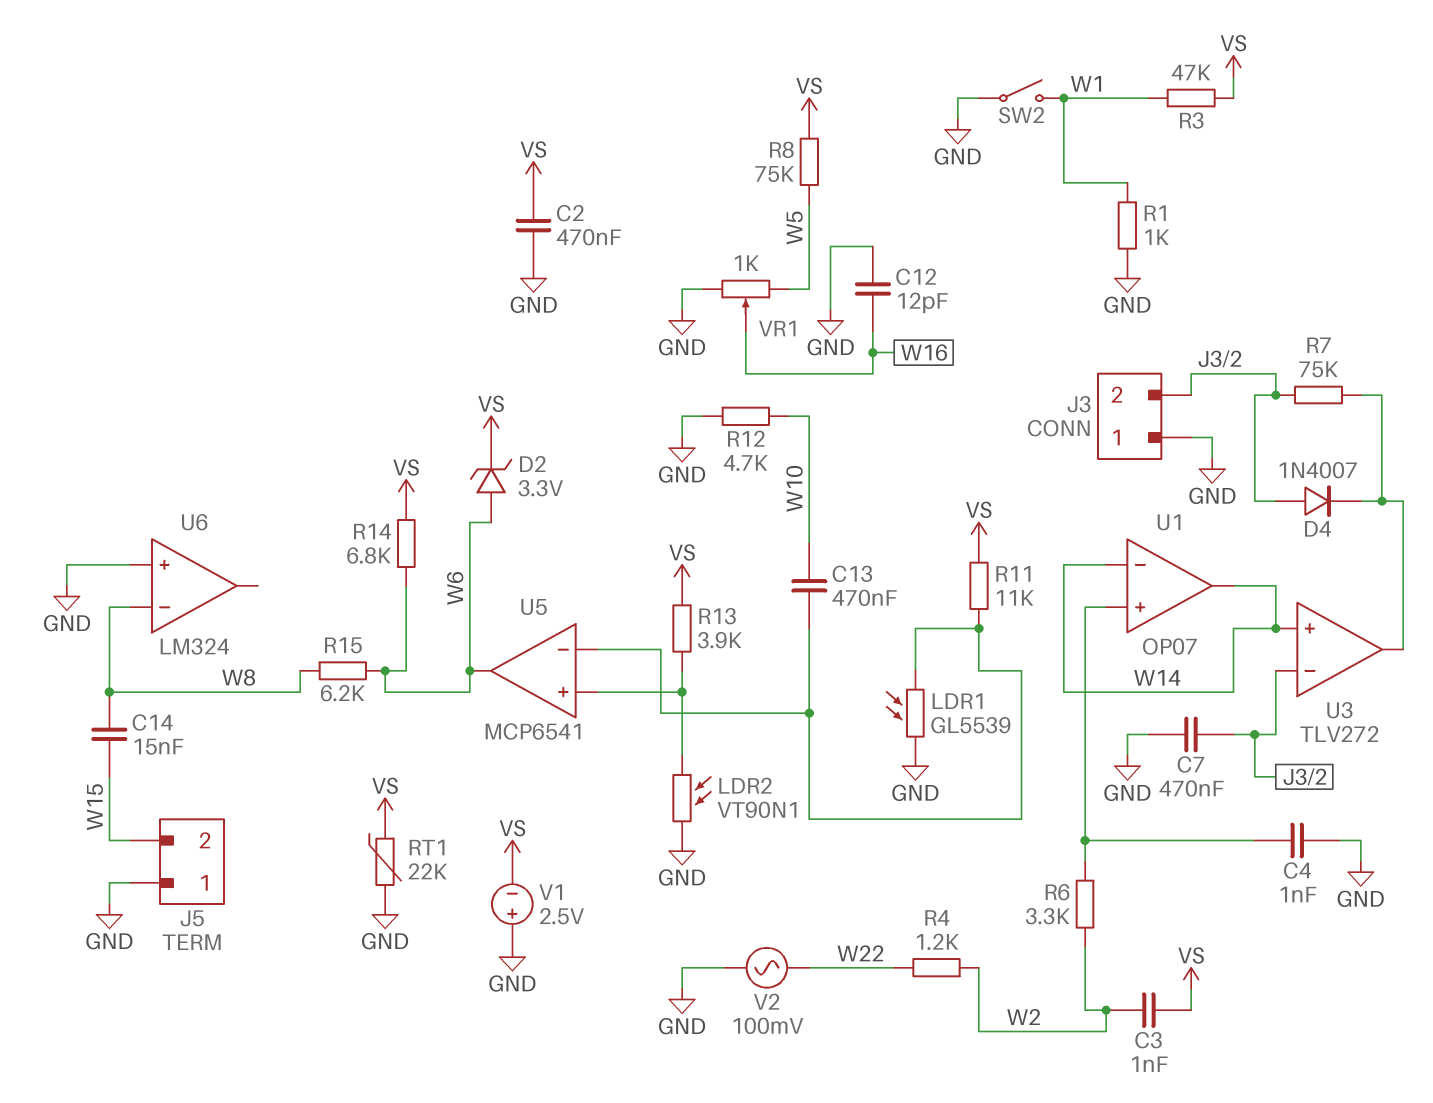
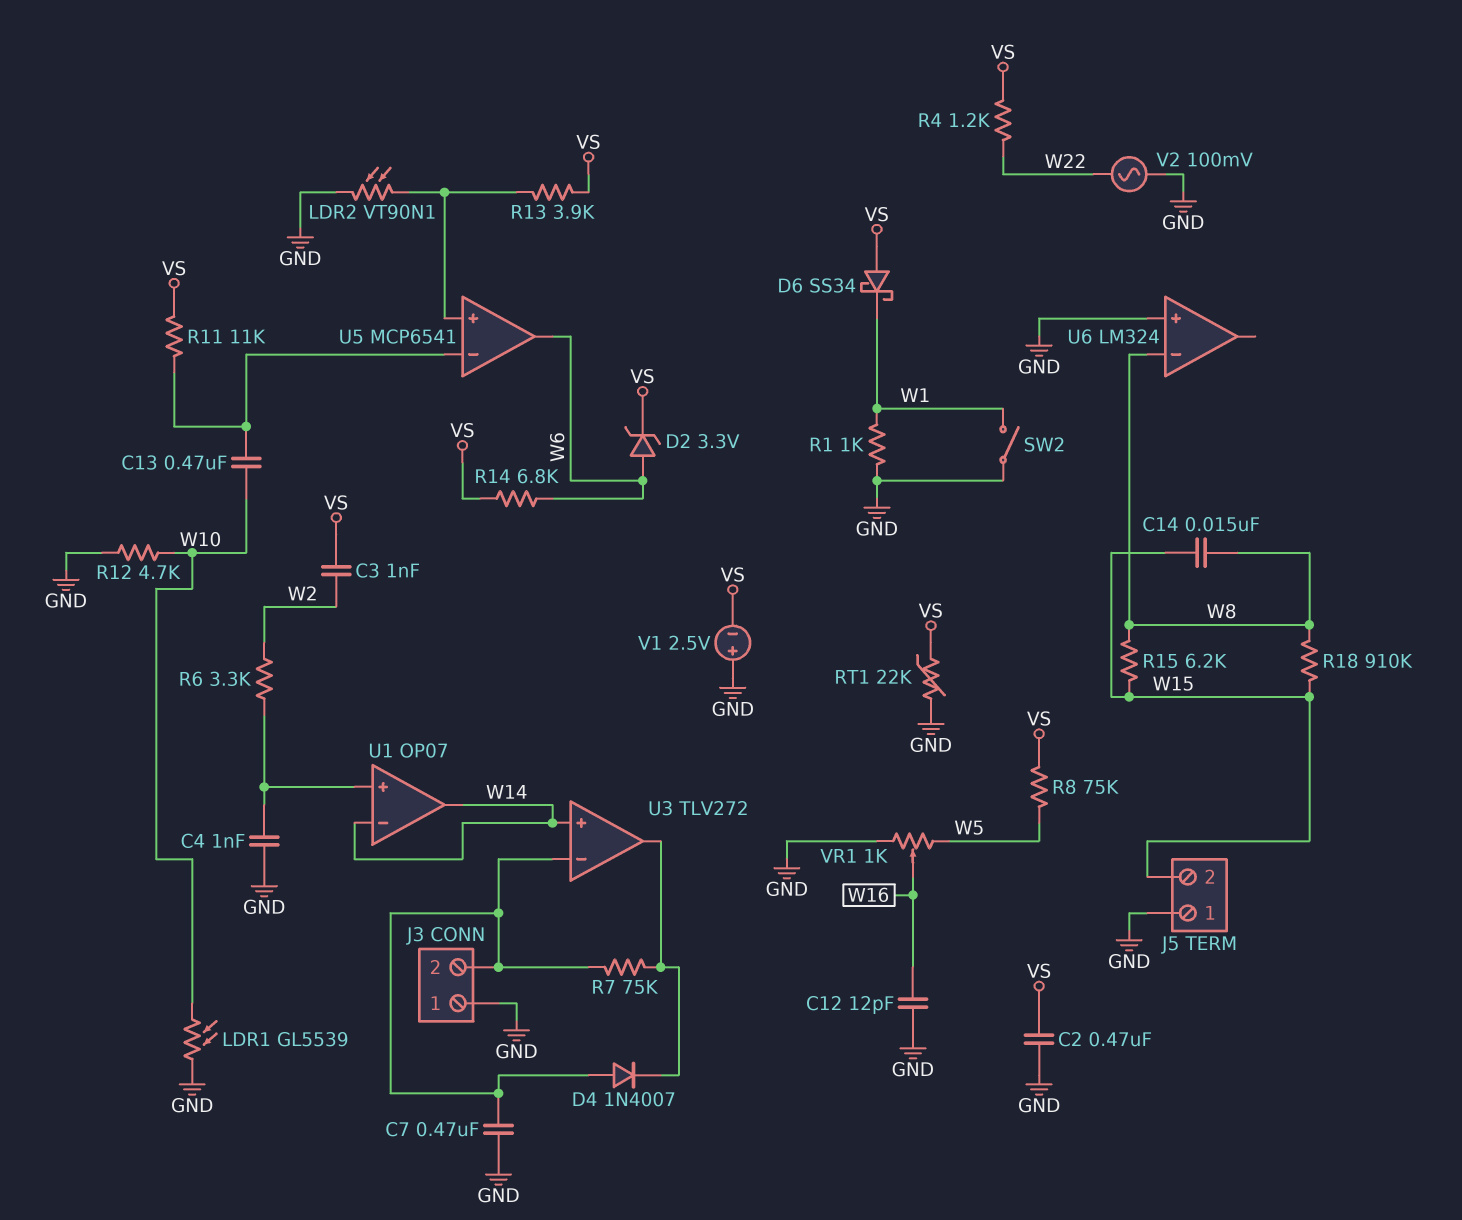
D6: none -> schottky SS34 (A VS, K W1)
LDR1: GL5539 (GND, U5/in-) -> GL5539 (GND, W10)
R3: 47k (VS, W1) -> none
R4: 1.2k (W2, W22) -> 1.2k (VS, W22)
R15: 6.2k (W6, W8) -> 6.2k (W8, W15)
R18: none -> 910k (W8, W15)

